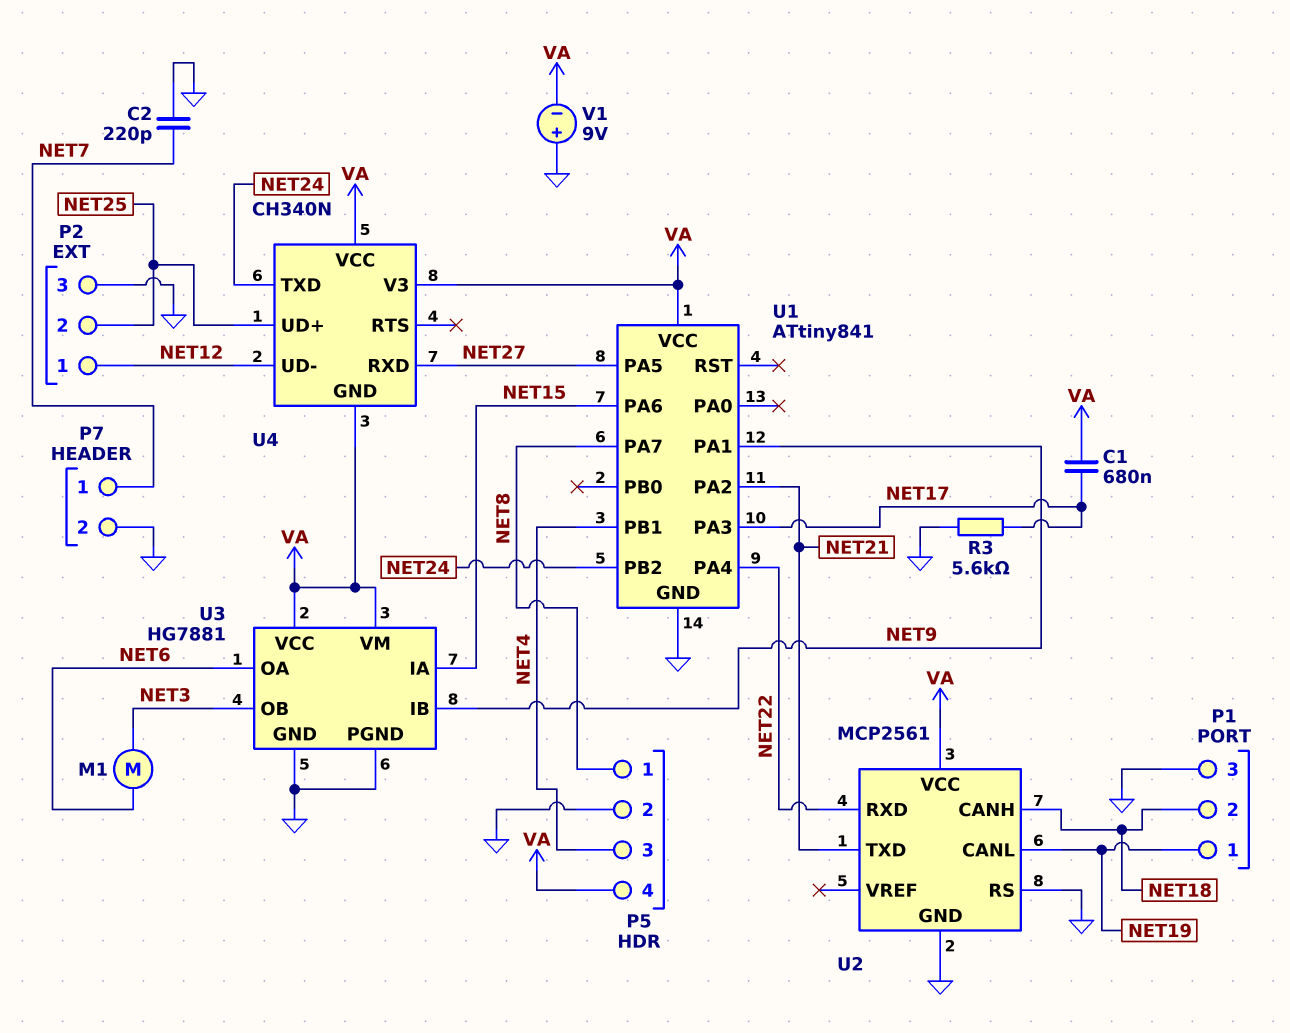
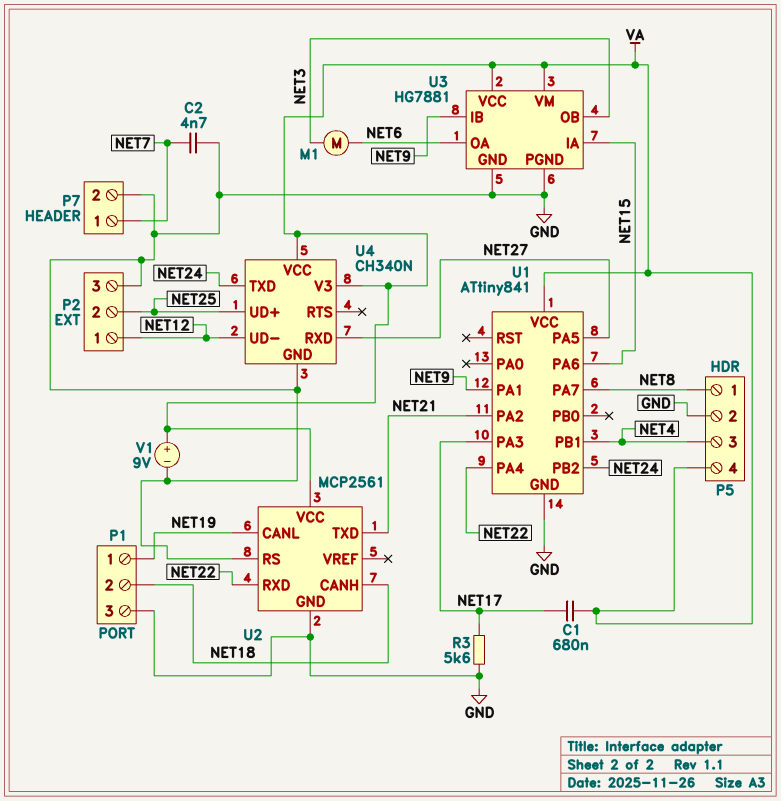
C2: 220pF (GND, NET7) -> 4.7nF (GND, NET7)
U4 pin GND: VA -> GND
V1: 9V (plus GND, minus VA) -> 9V (plus VA, minus GND)

